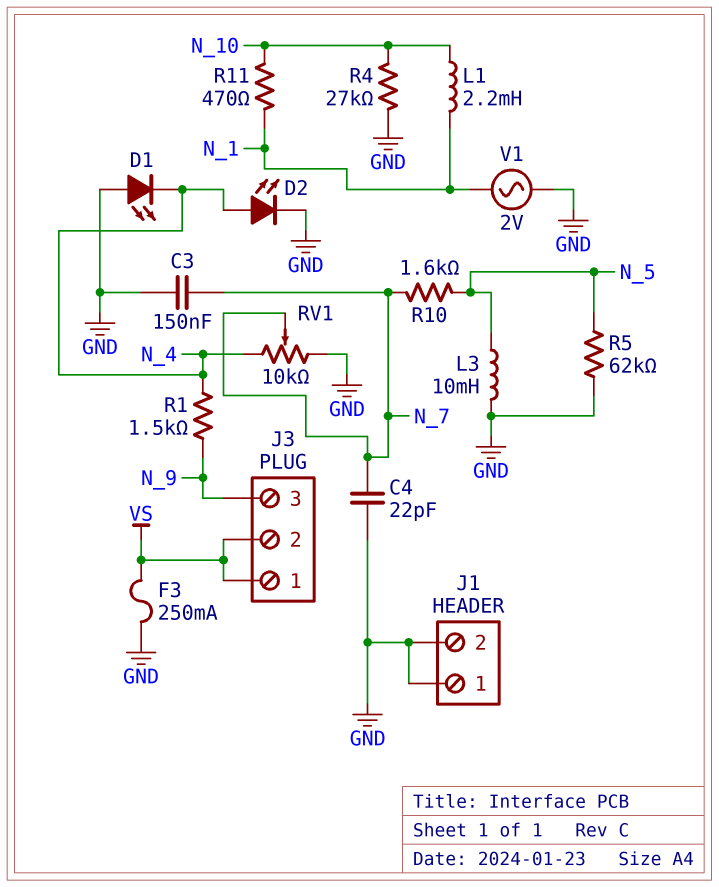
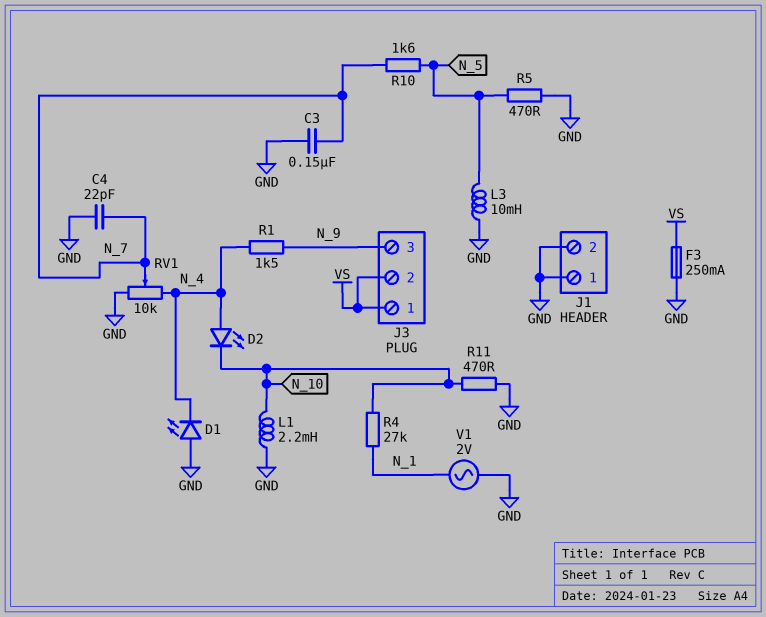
D2: LED (A N_4, K GND) -> LED (A N_4, K N_10)
L1: 2.2mH (N_1, N_10) -> 2.2mH (GND, N_10)
R4: 27k (GND, N_10) -> 27k (N_1, N_10)
R5: 62k (GND, N_5) -> 470 (GND, N_5)
R11: 470 (N_1, N_10) -> 470 (GND, N_10)

